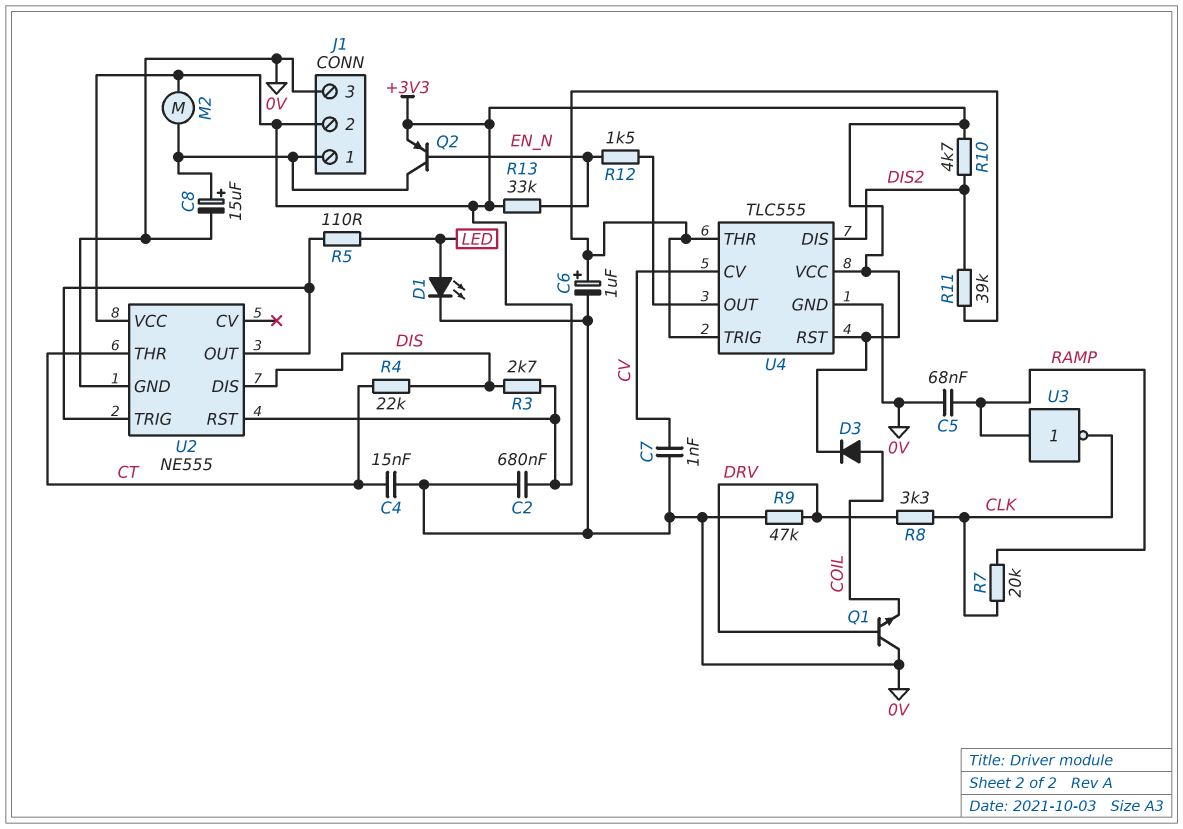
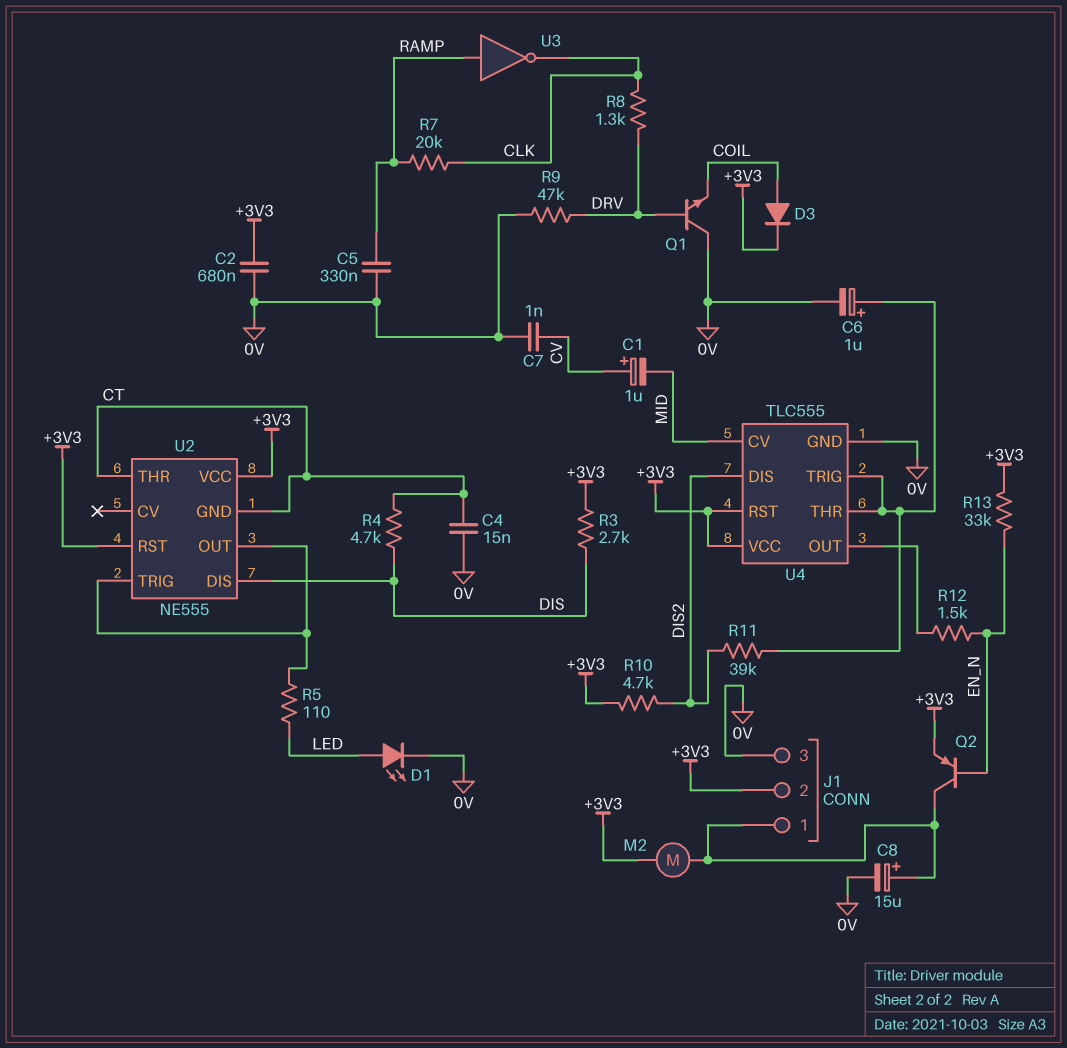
C1: none -> 1uF (plus CV, minus MID)
C5: 68nF (0V, RAMP) -> 330nF (0V, RAMP)
R4: 22k (CT, DIS) -> 4.7k (CT, DIS)
R8: 3.3k (CLK, DRV) -> 1.3k (CLK, DRV)
U2 pin GND: 0V -> CT
U4 pin CV: CV -> MID

